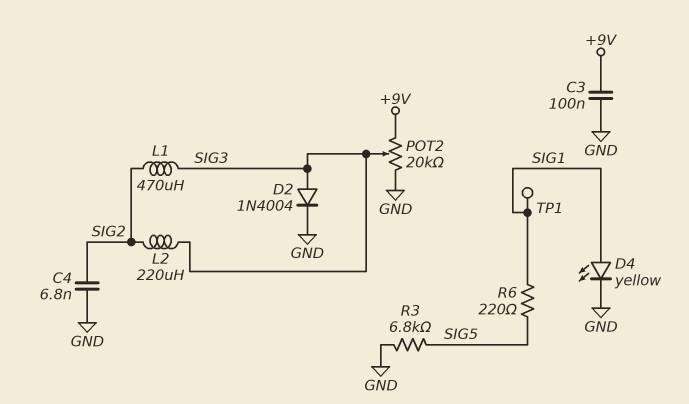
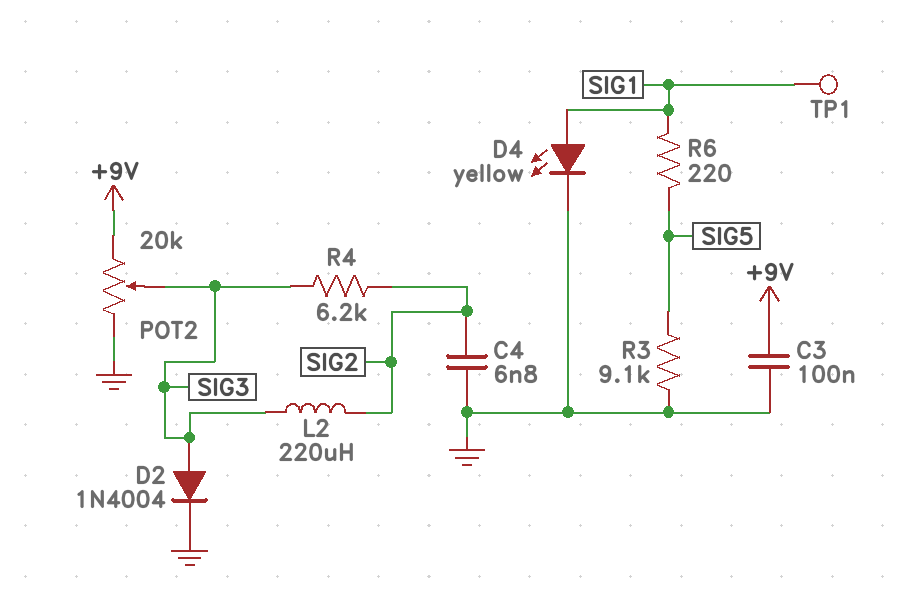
L1: 470uH (SIG2, SIG3) -> none
R3: 6.8k (GND, SIG5) -> 9.1k (GND, SIG5)
R4: none -> 6.2k (SIG2, SIG3)

